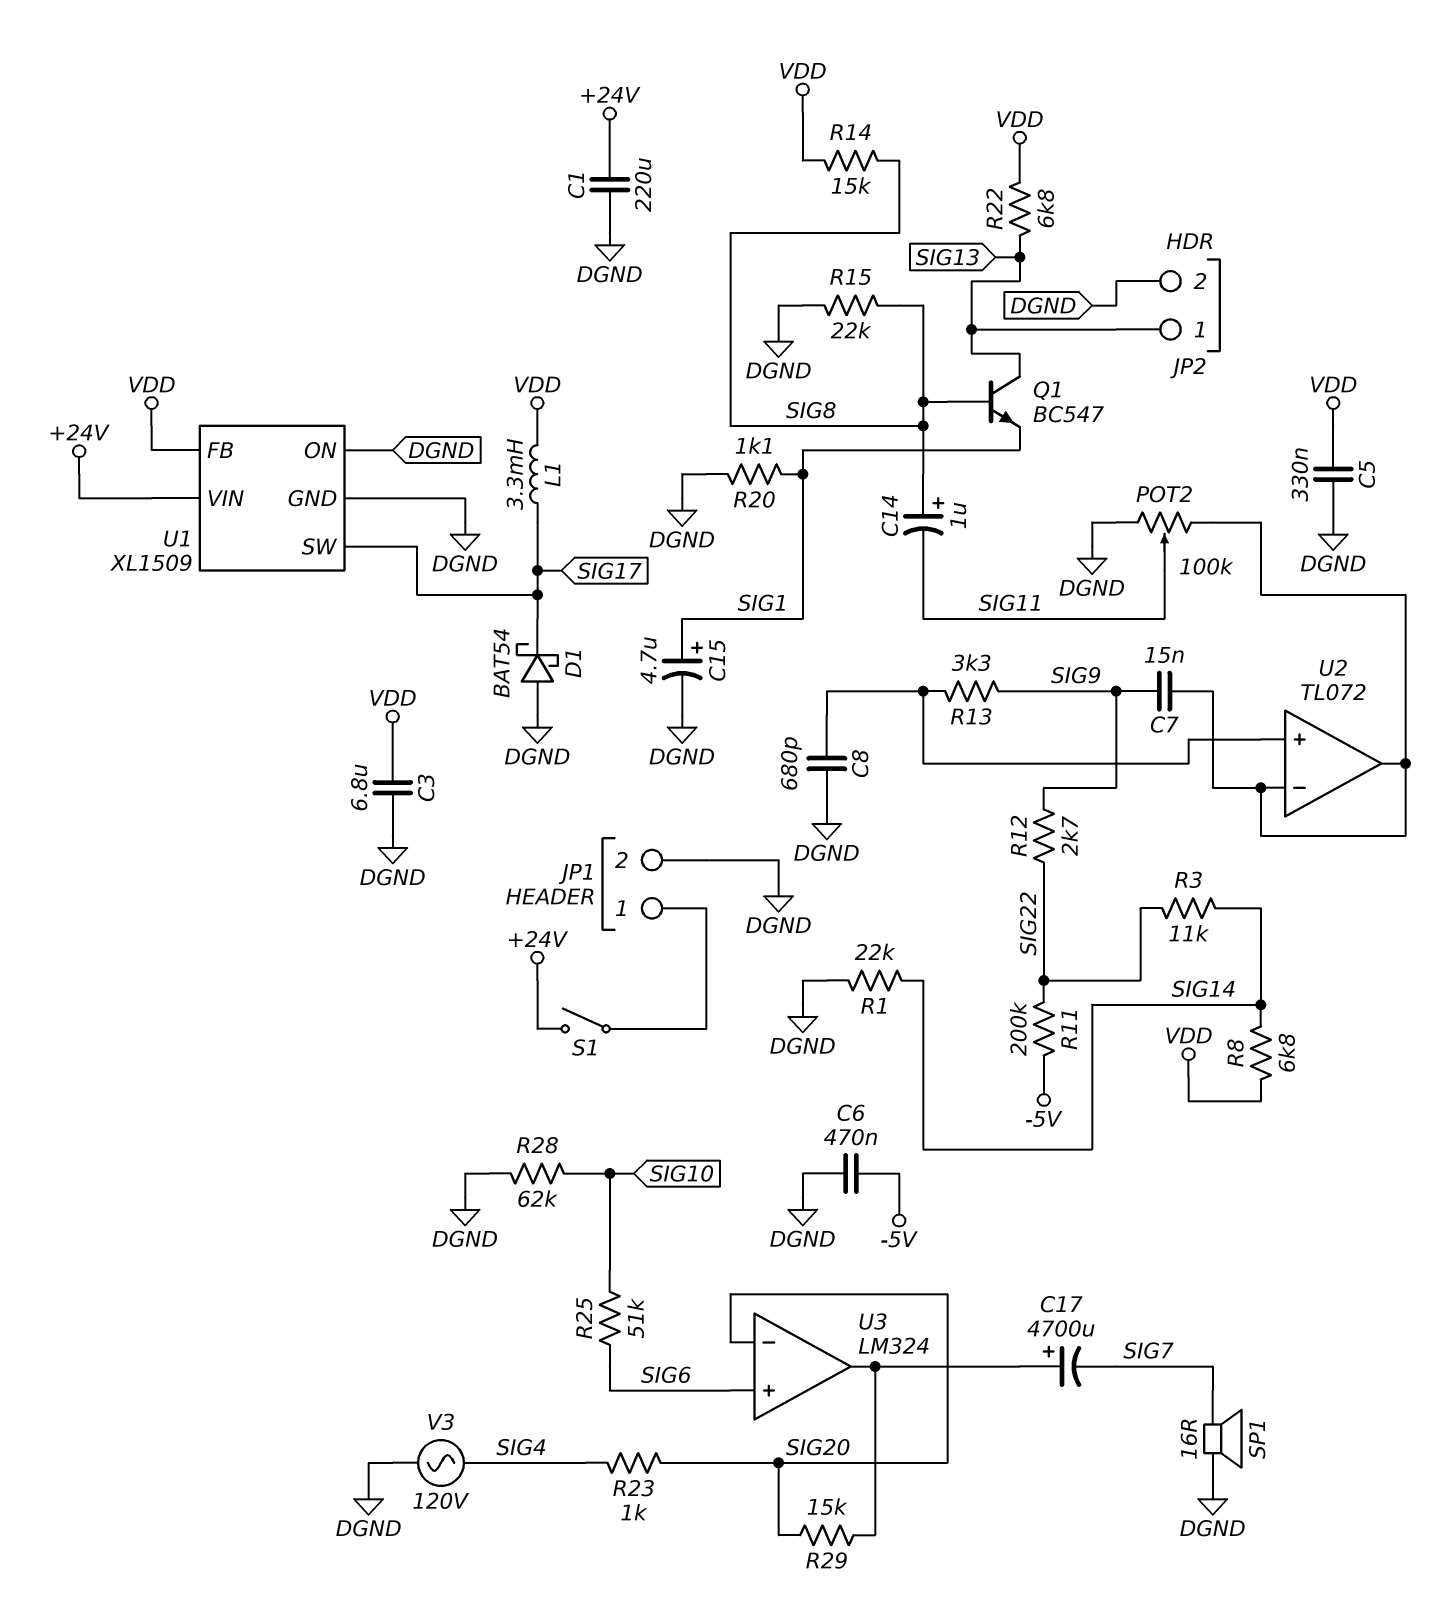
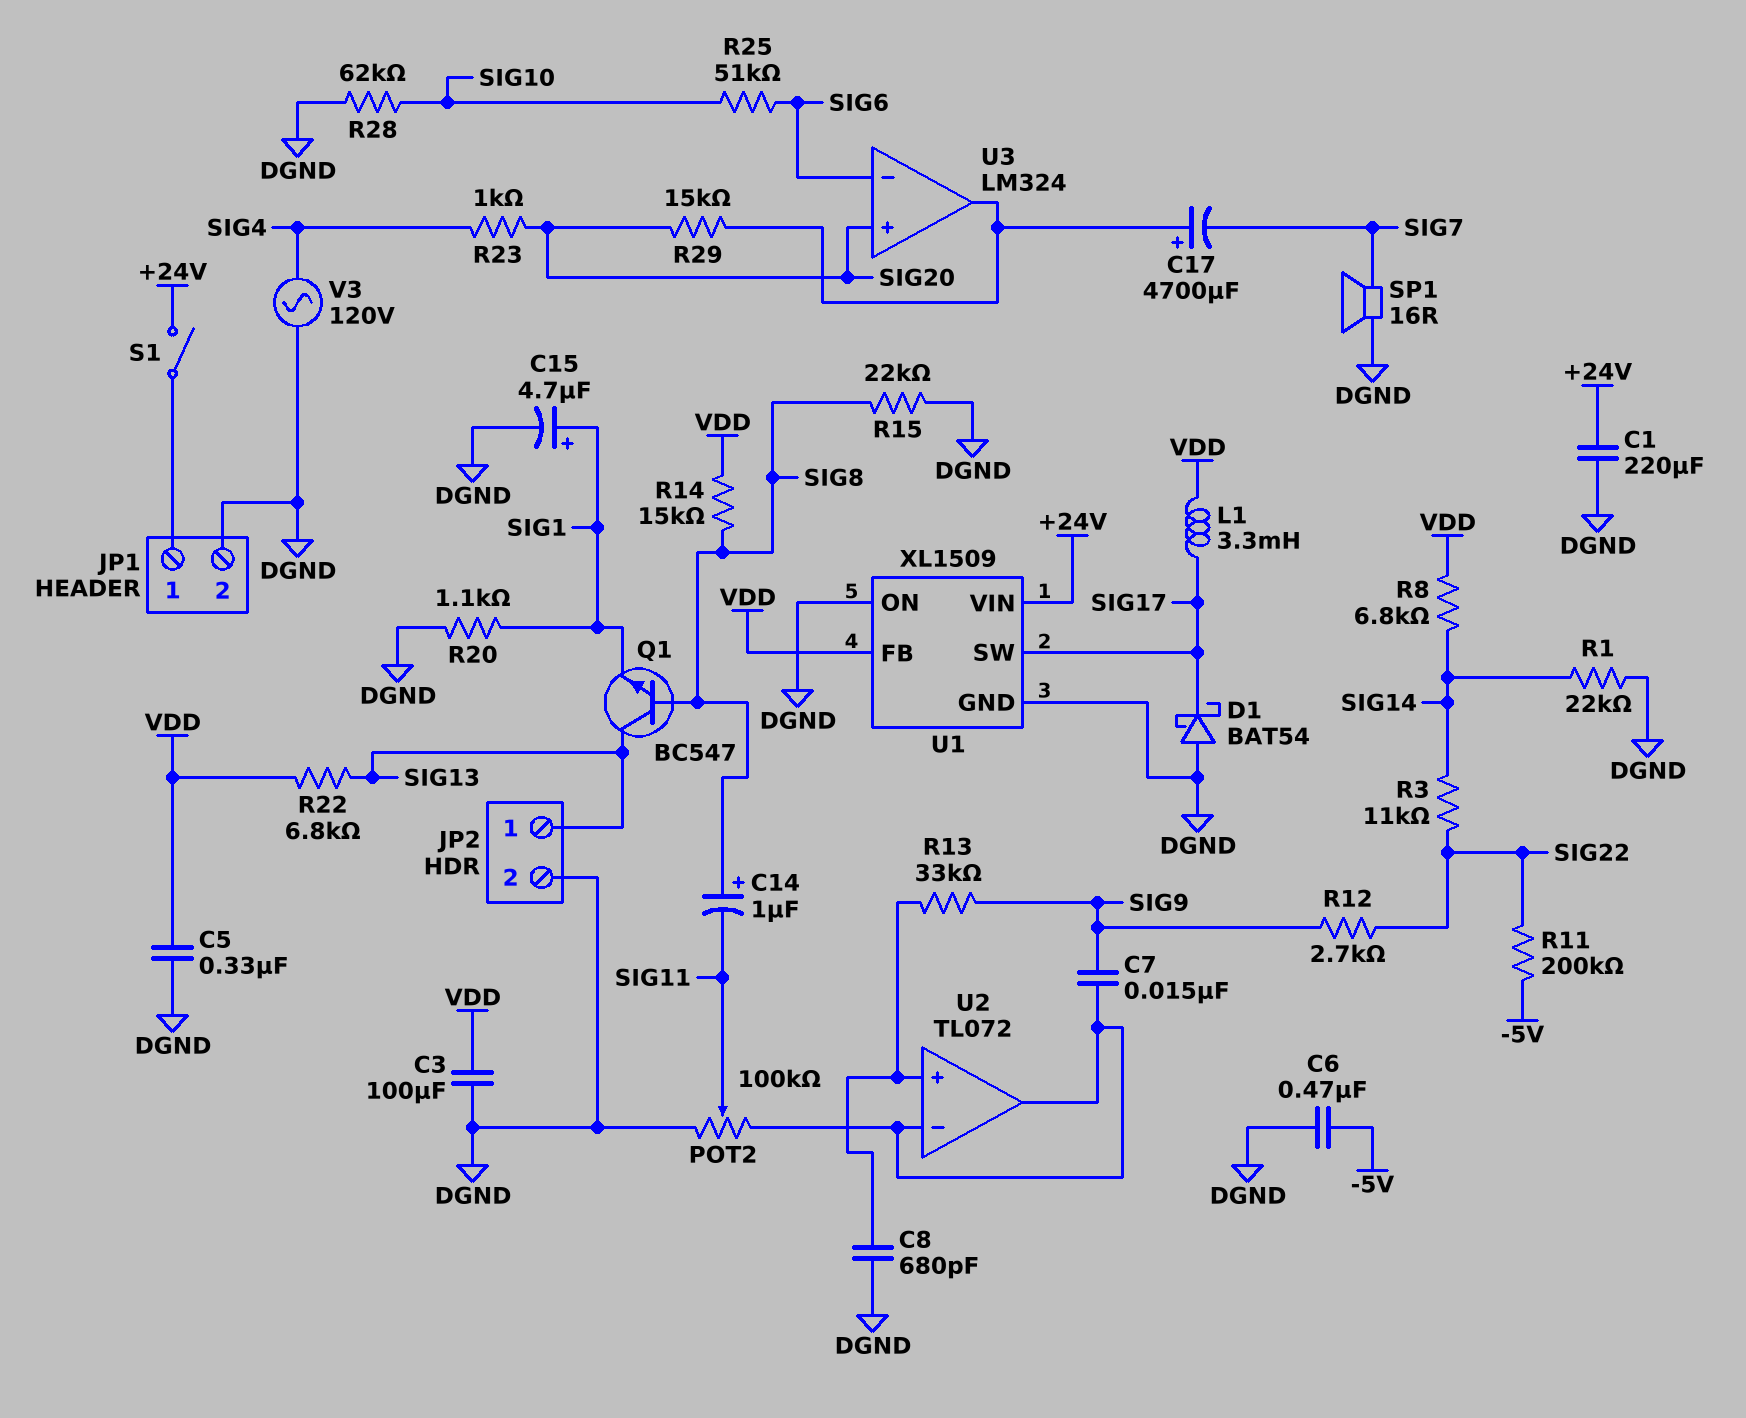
C3: 6.8uF (DGND, VDD) -> 100uF (DGND, VDD)
R13: 3.3k (SIG9, U2/in+) -> 33k (SIG9, U2/in+)
U3 pin in+: SIG6 -> SIG20
U3 pin in-: SIG20 -> SIG6

